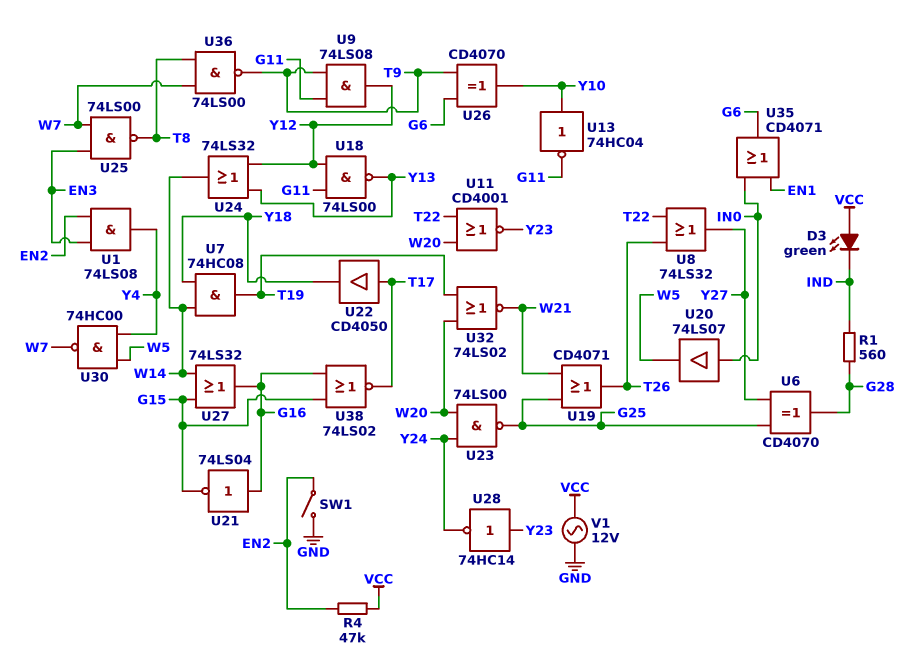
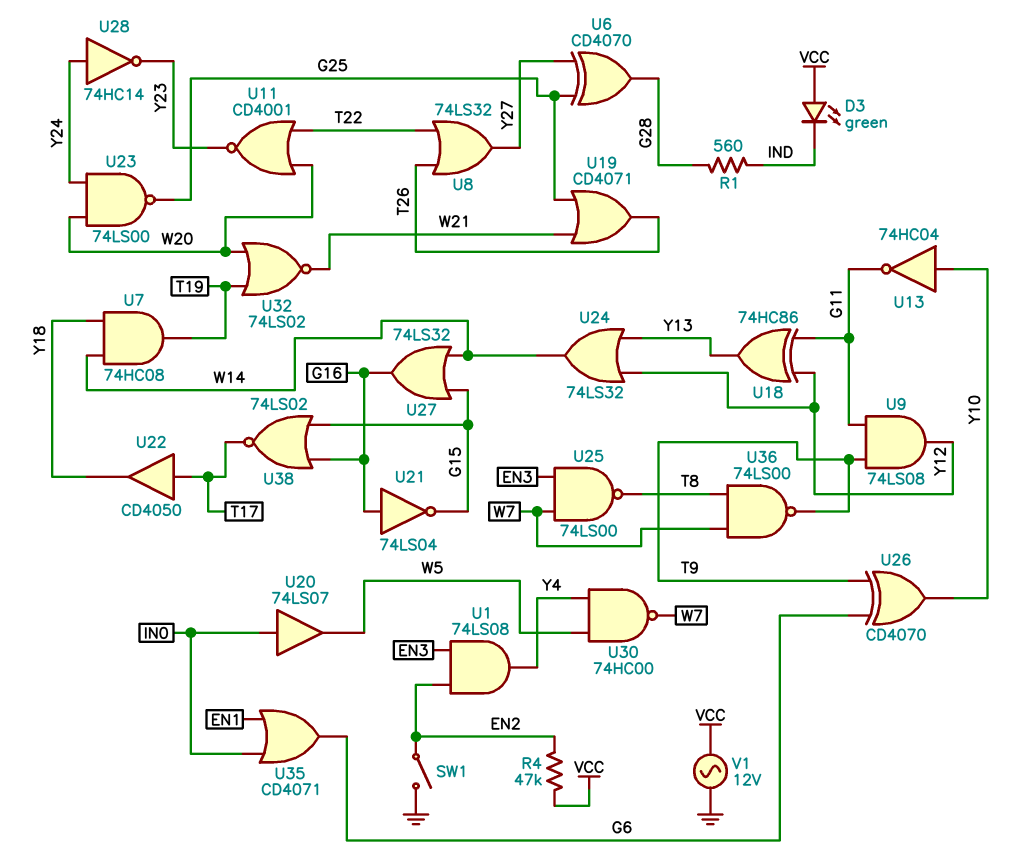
U18: NAND 74LS00 (in G11, in Y12, out Y13) -> XOR 74HC86 (in G11, in Y12, out Y13)
U28: NOT 74HC14 (in Y23, out Y24) -> NOT 74HC14 (in Y24, out Y23)

